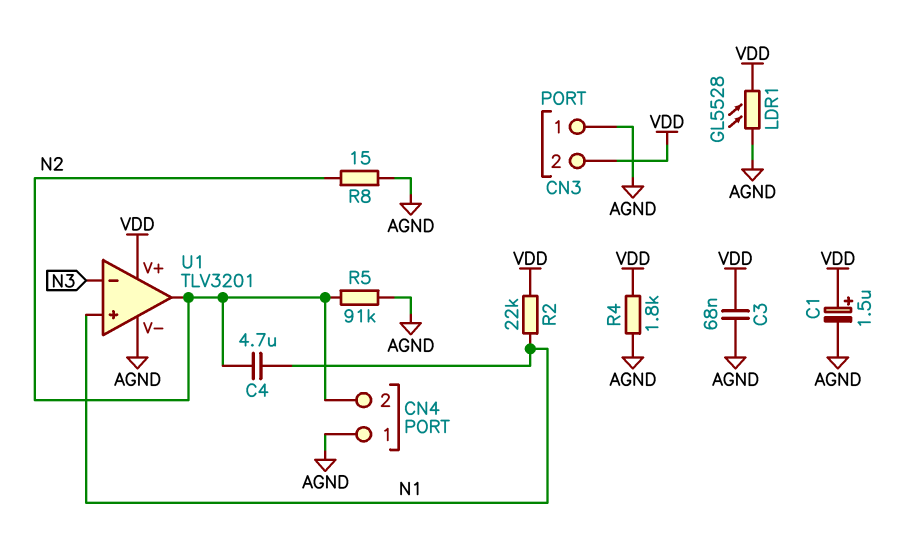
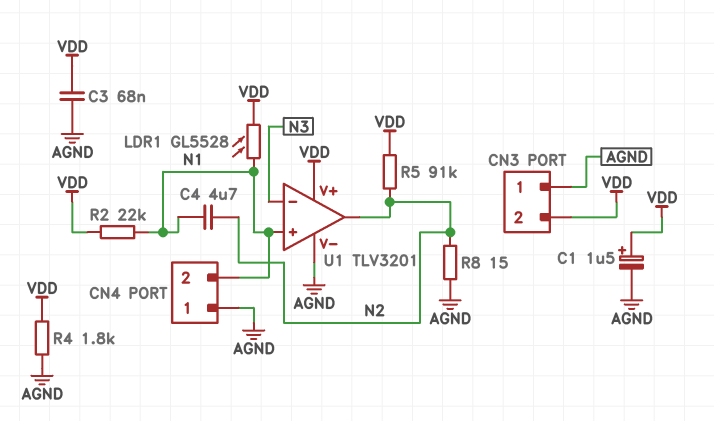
CN4 pin 2: N2 -> N1
LDR1: GL5528 (AGND, VDD) -> GL5528 (N1, VDD)
R5: 91k (AGND, N2) -> 91k (N2, VDD)

